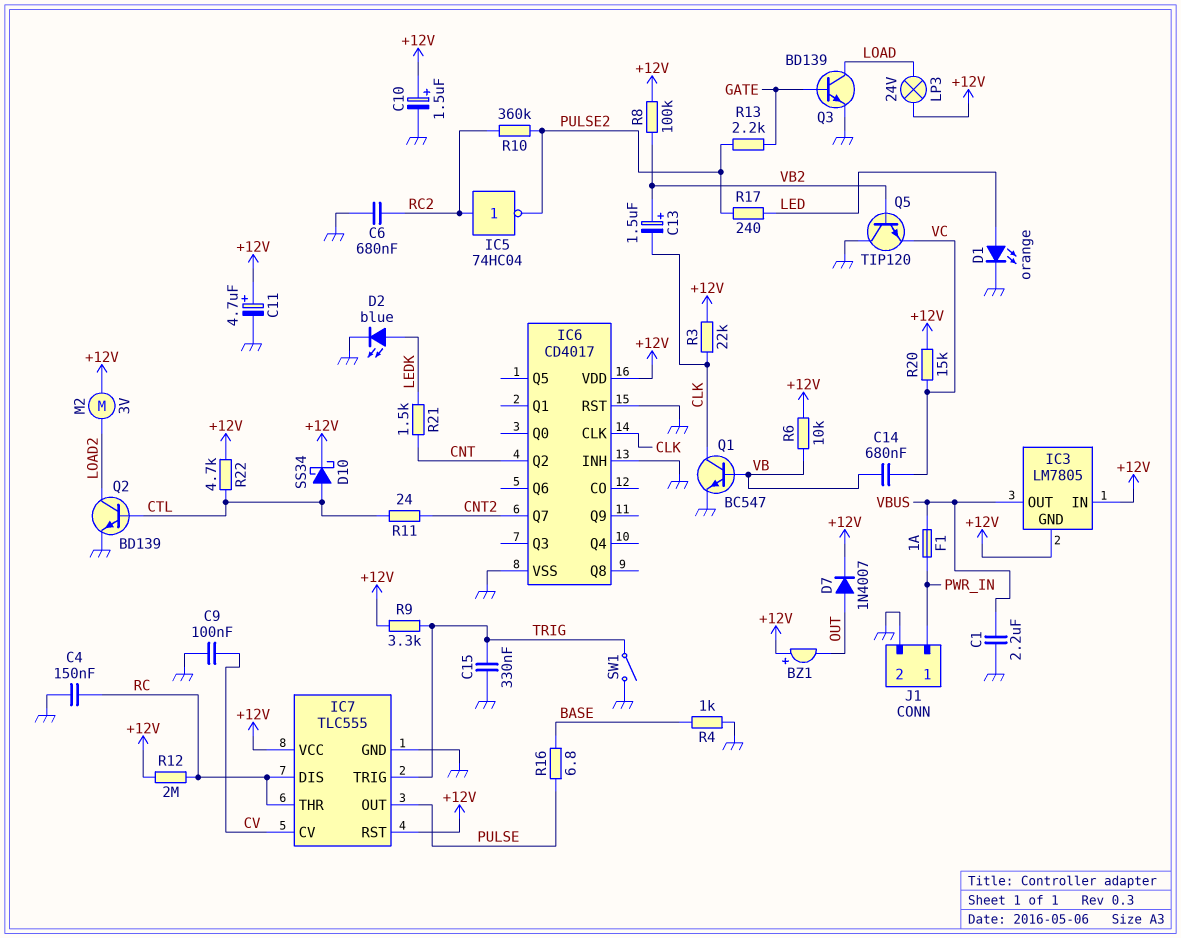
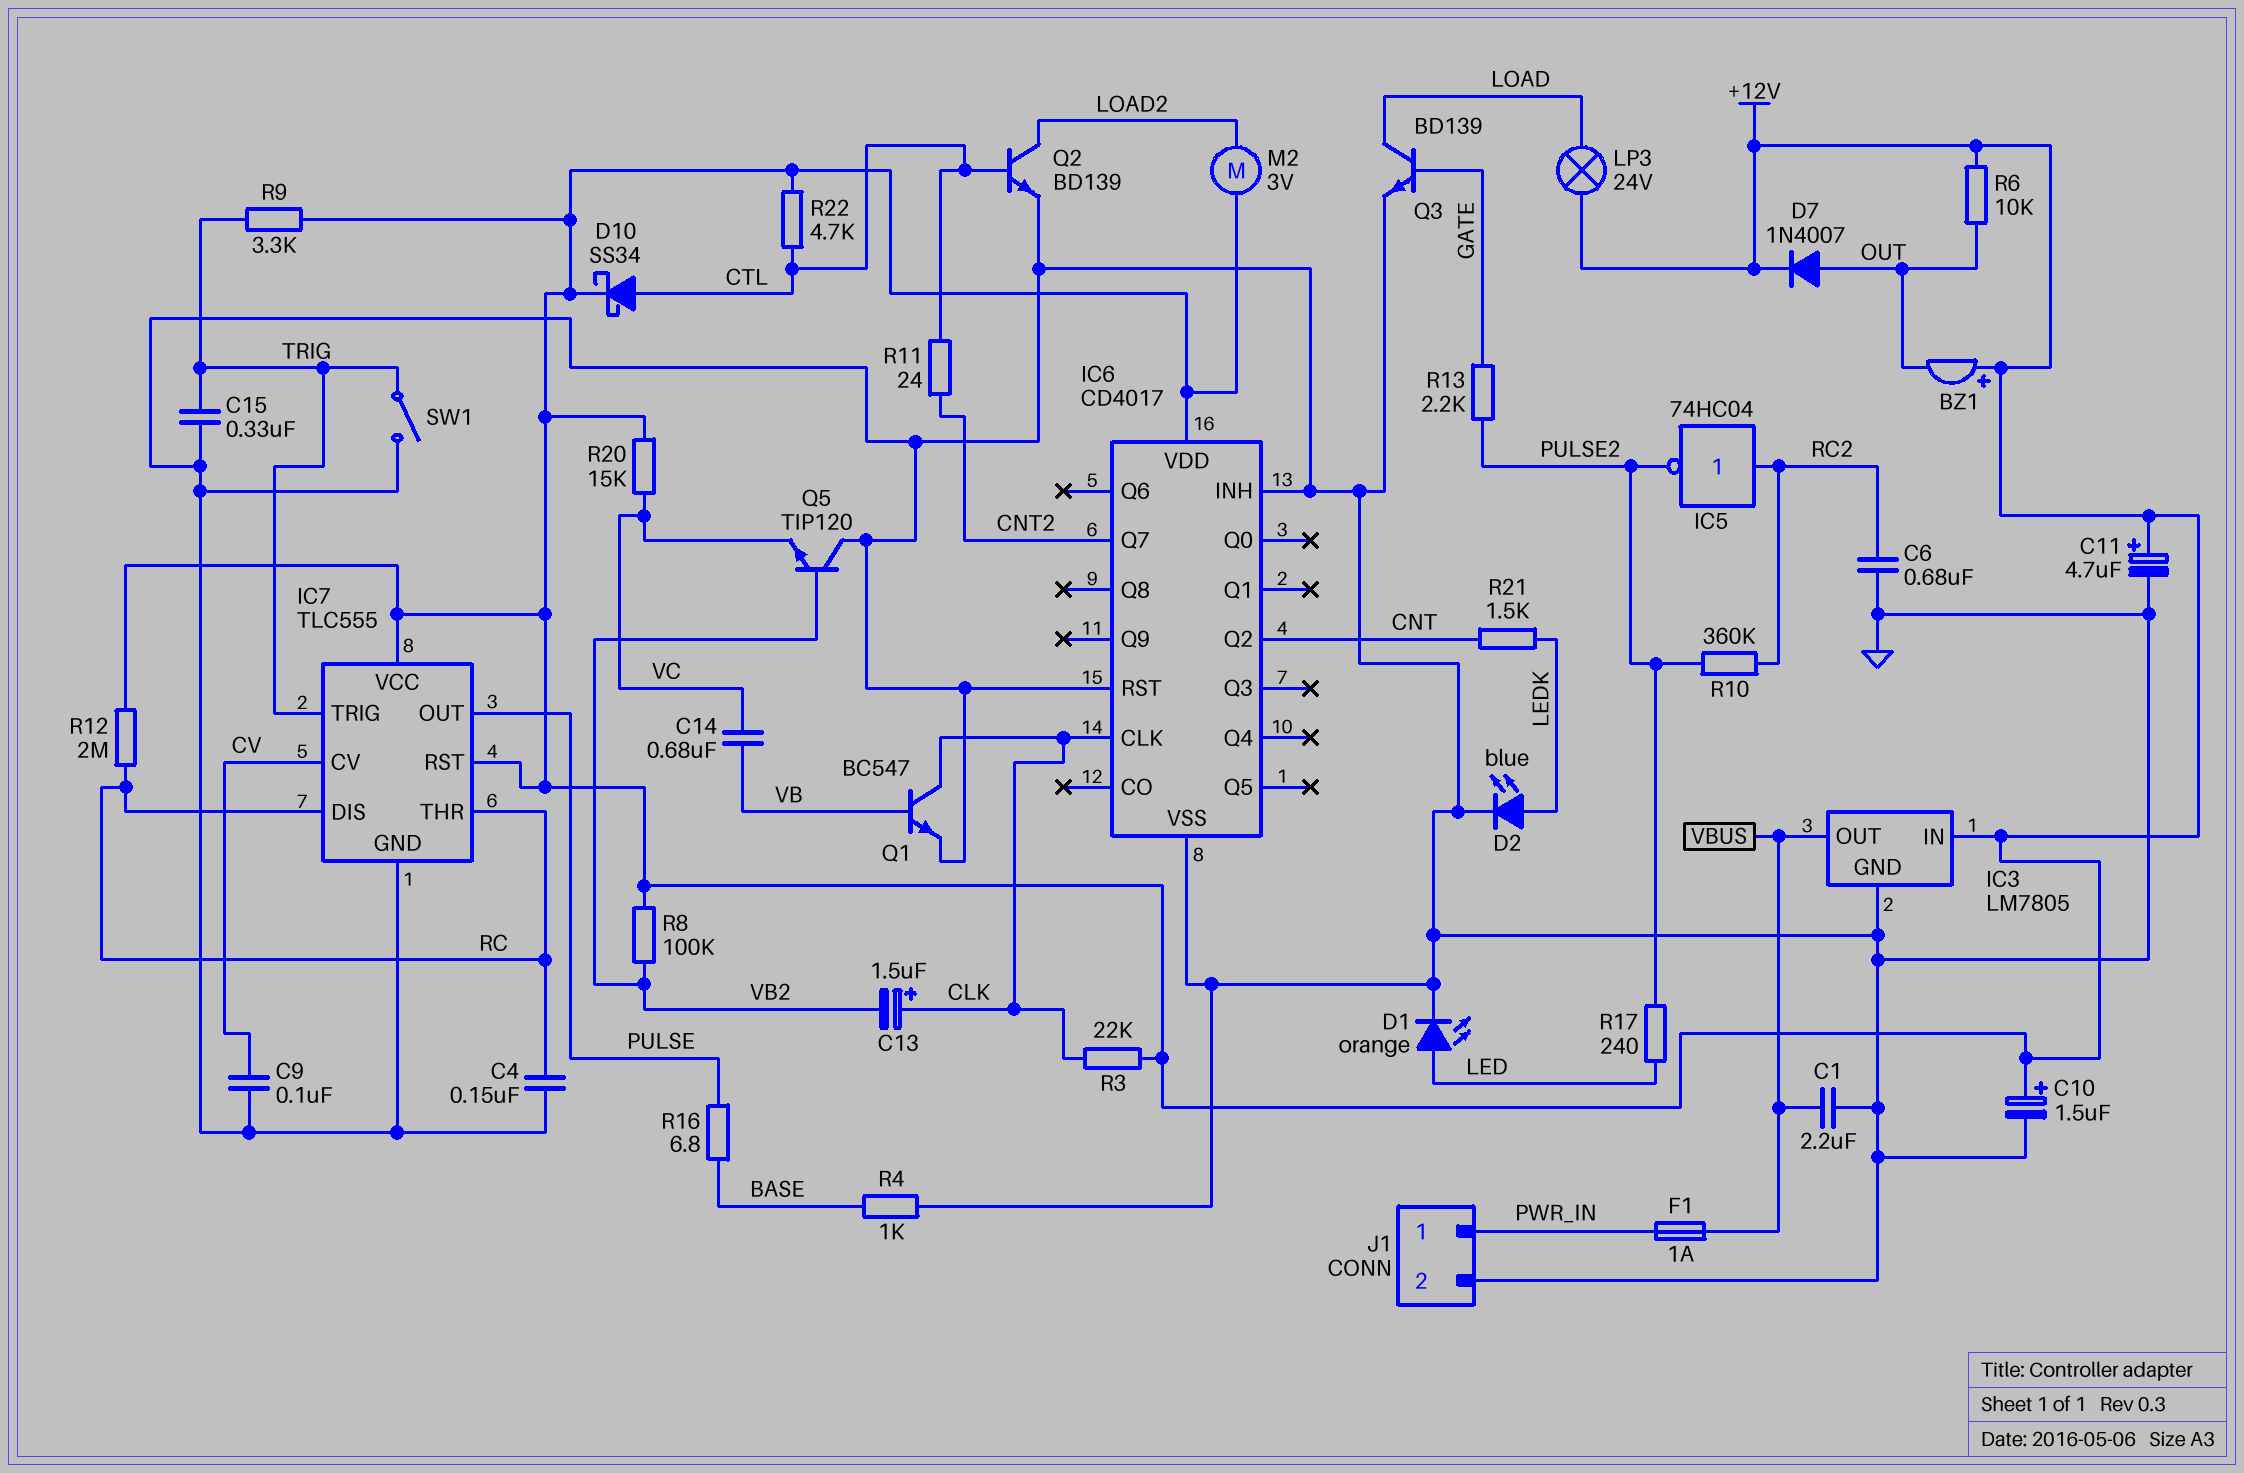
C13: 1.5uF (plus VB2, minus CLK) -> 1.5uF (plus CLK, minus VB2)
IC3 pin GND: +12V -> GND
R6: 10k (+12V, VB) -> 10k (+12V, OUT)

